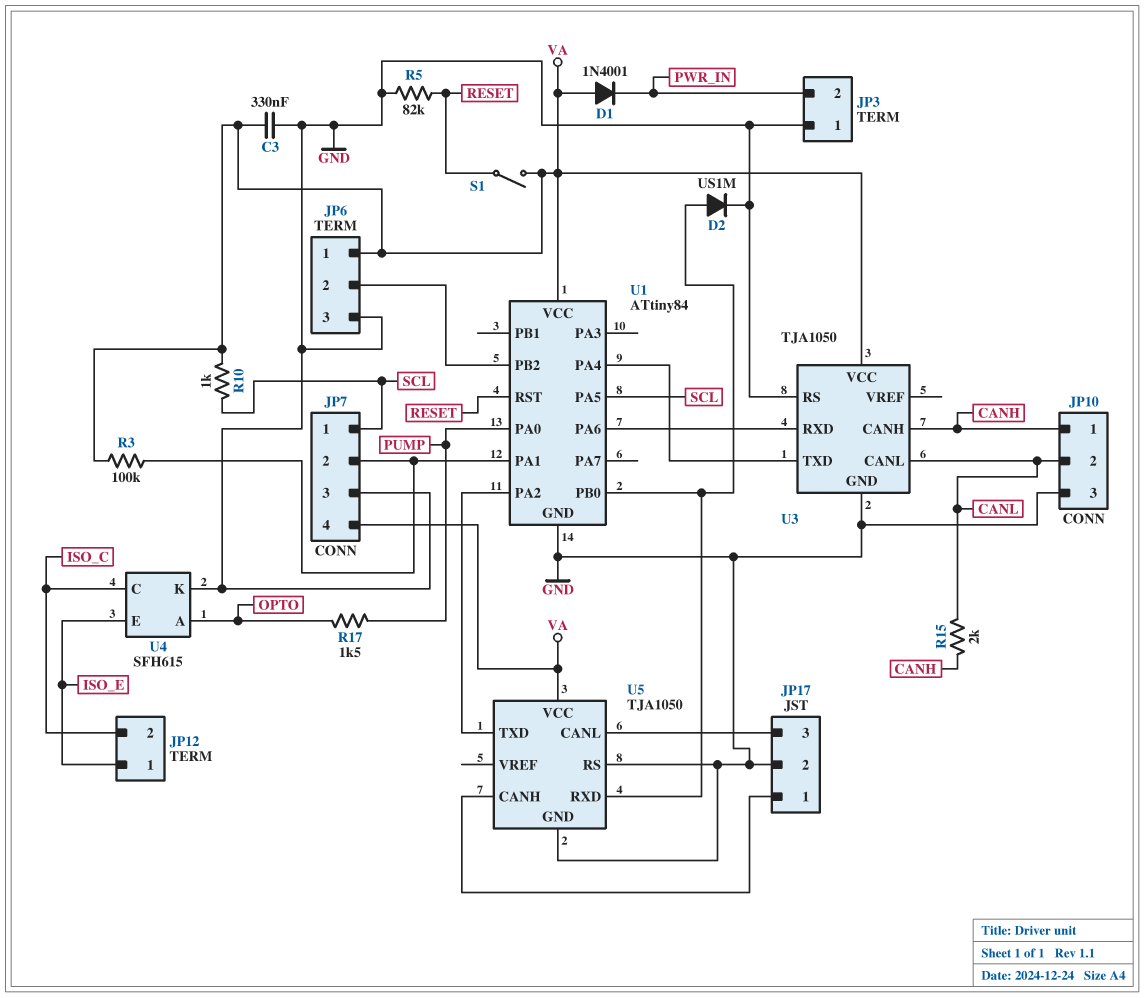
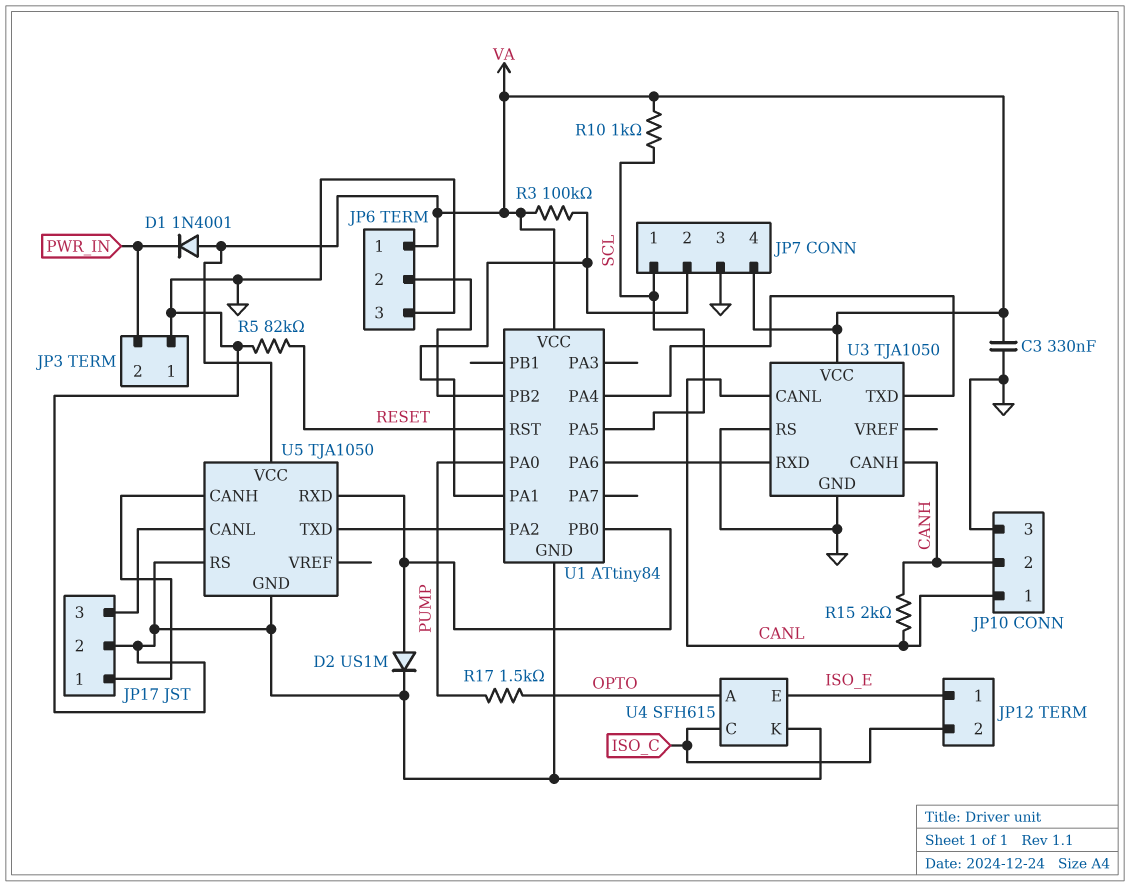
JP10 pin 1: CANH -> CANL
JP10 pin 2: CANL -> CANH
S1: switch (RESET, VA) -> none

